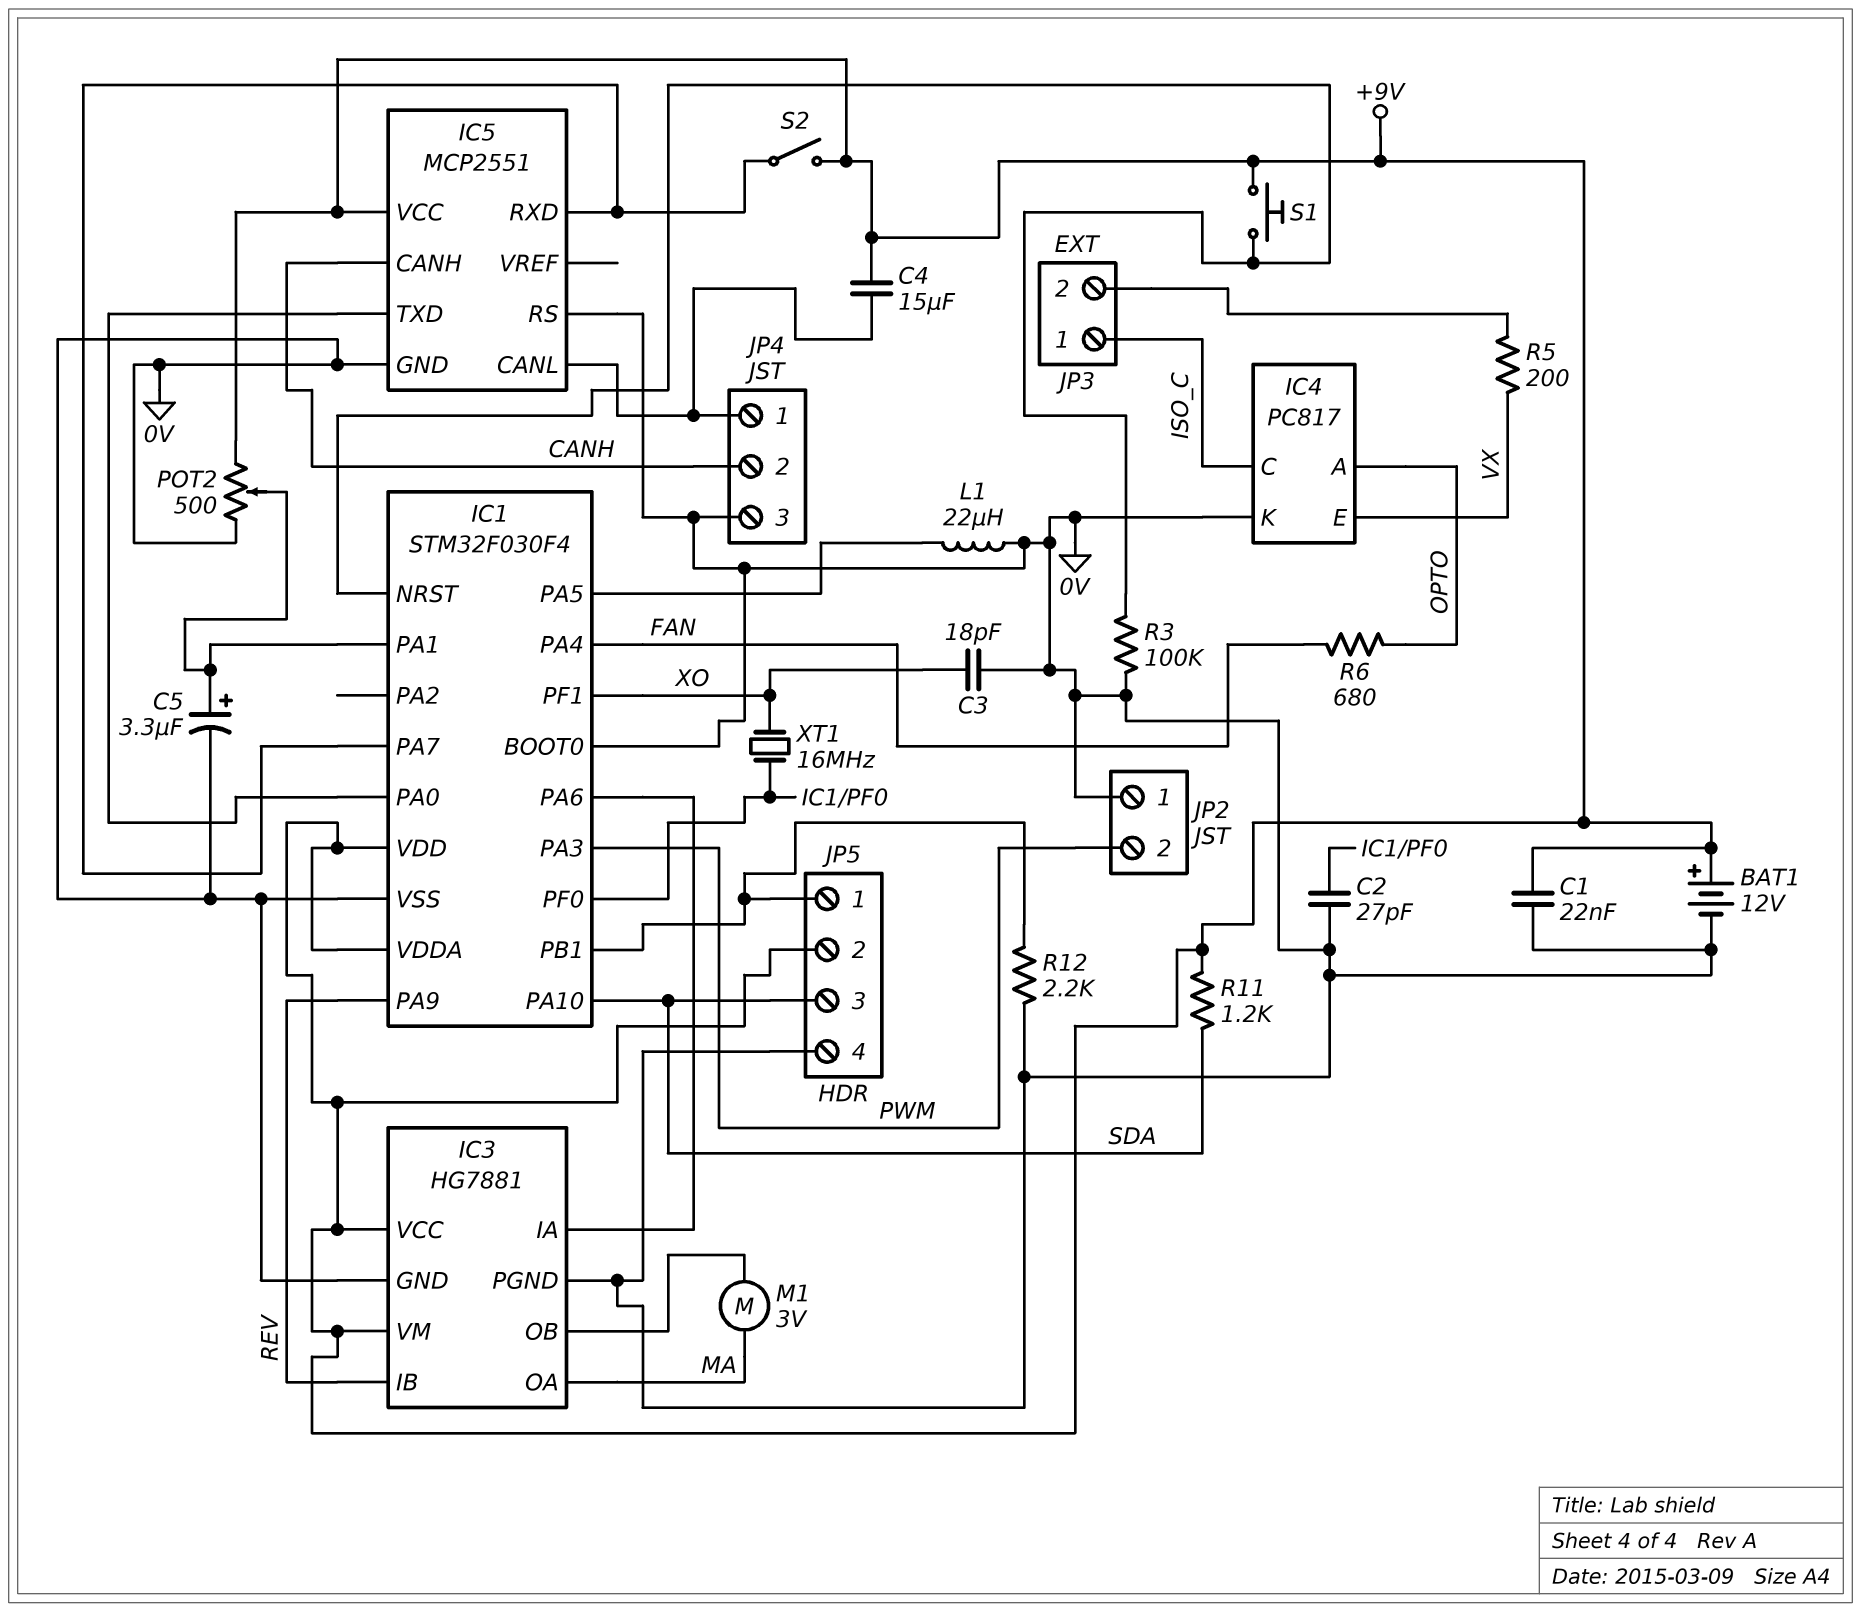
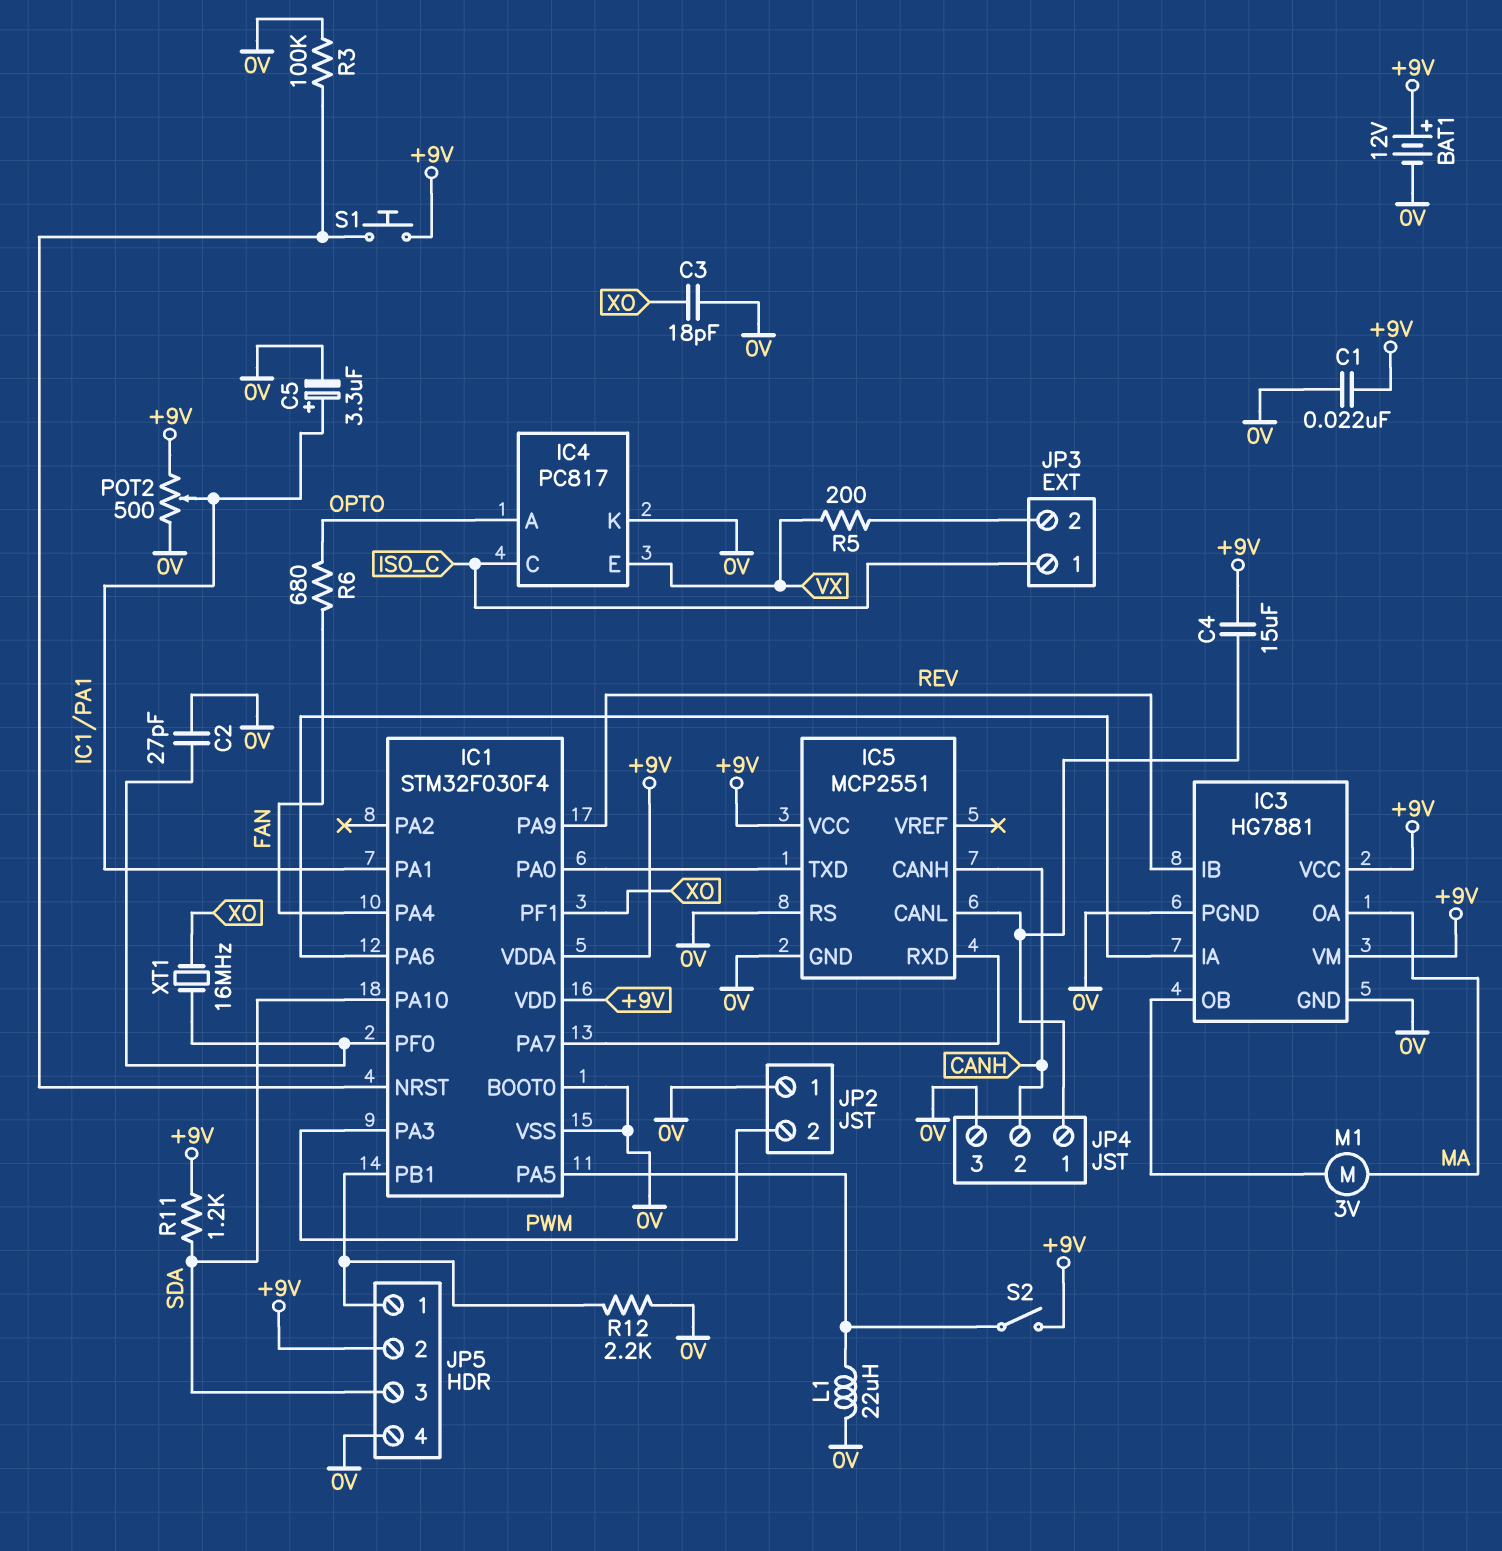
S2: switch (+9V, IC1/PA7) -> switch (+9V, IC1/PA5)

